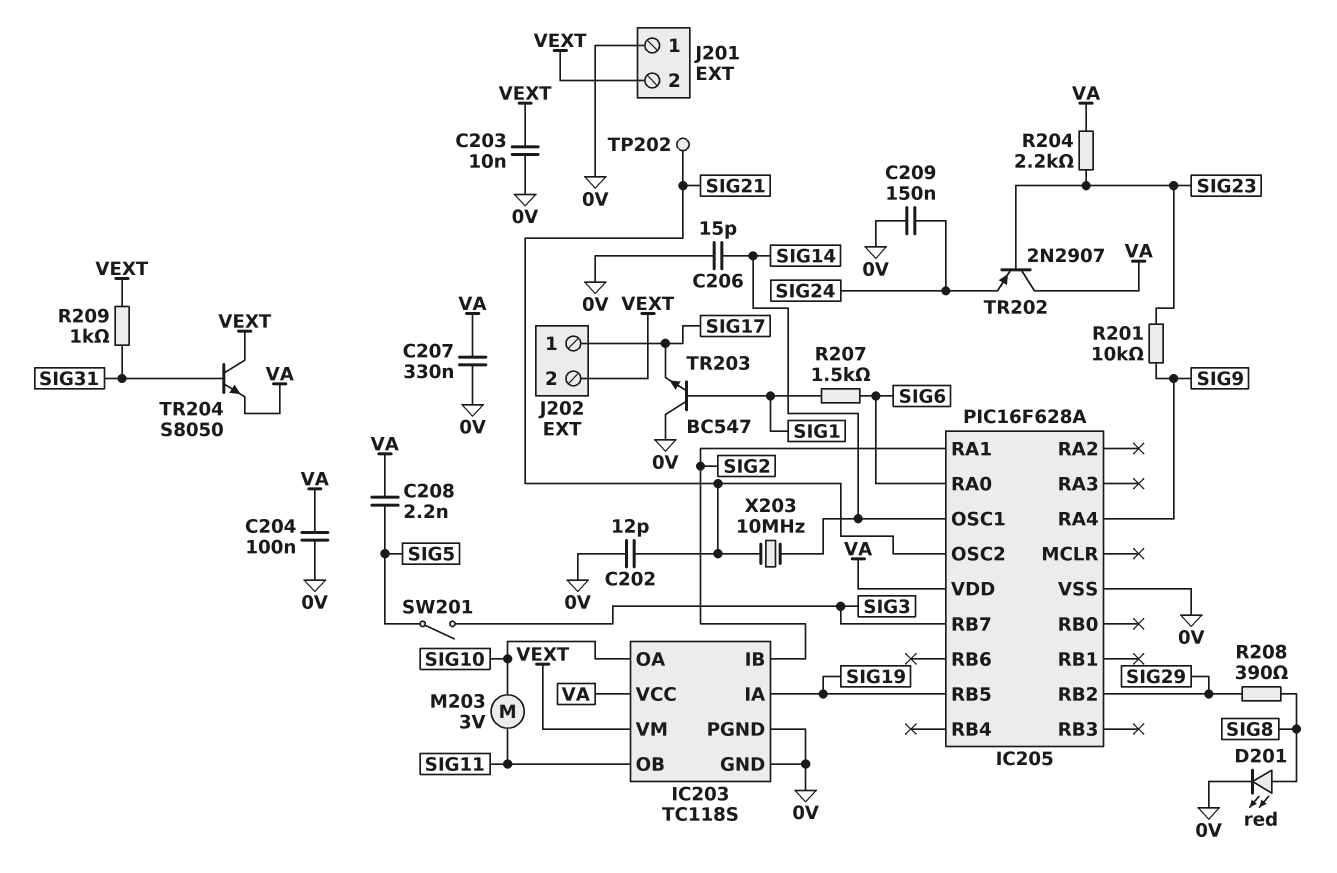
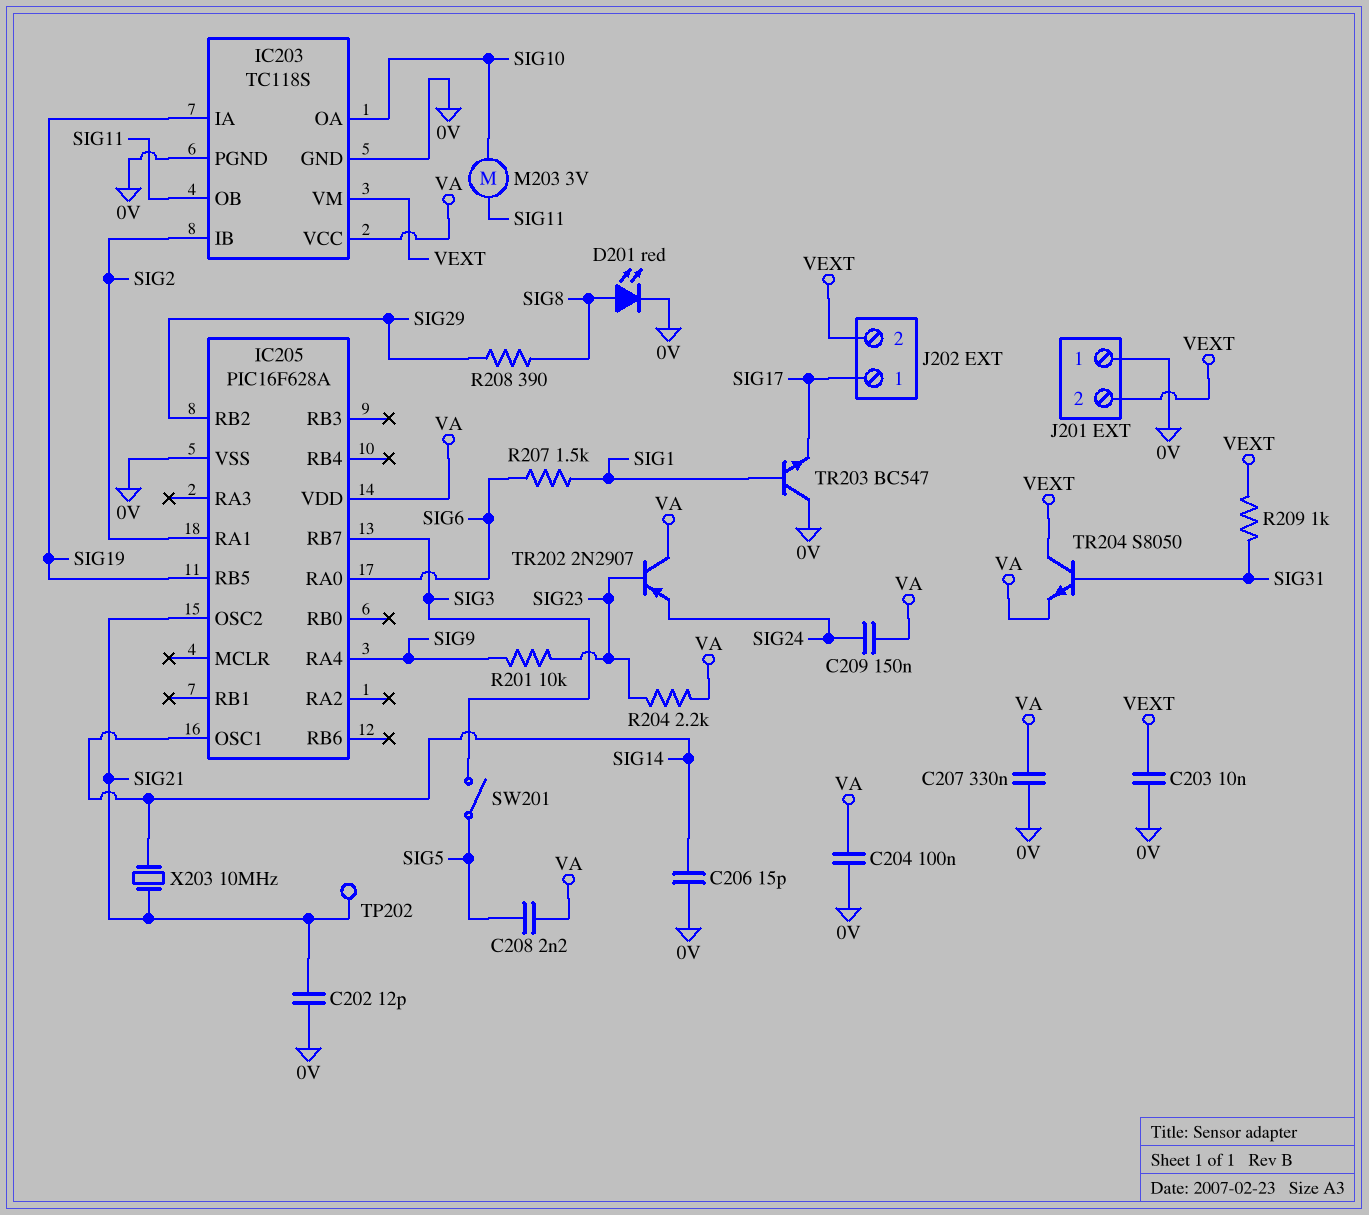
C209: 150nF (0V, SIG24) -> 150nF (SIG24, VA)

